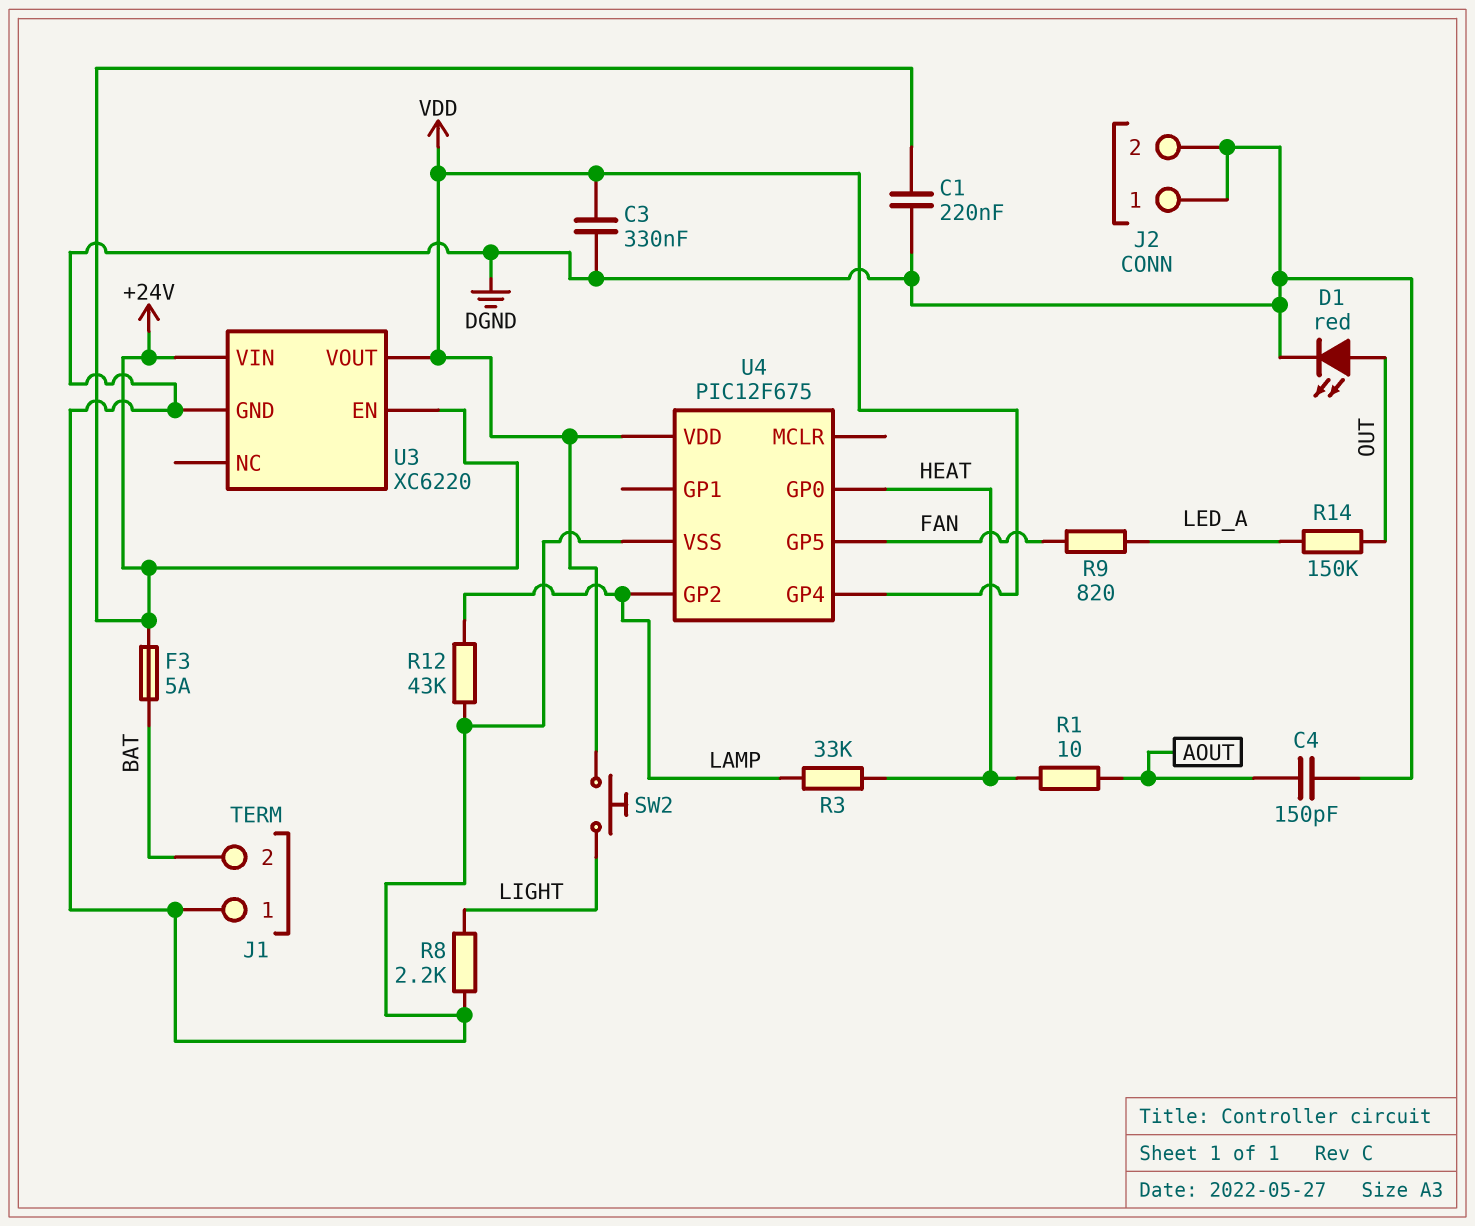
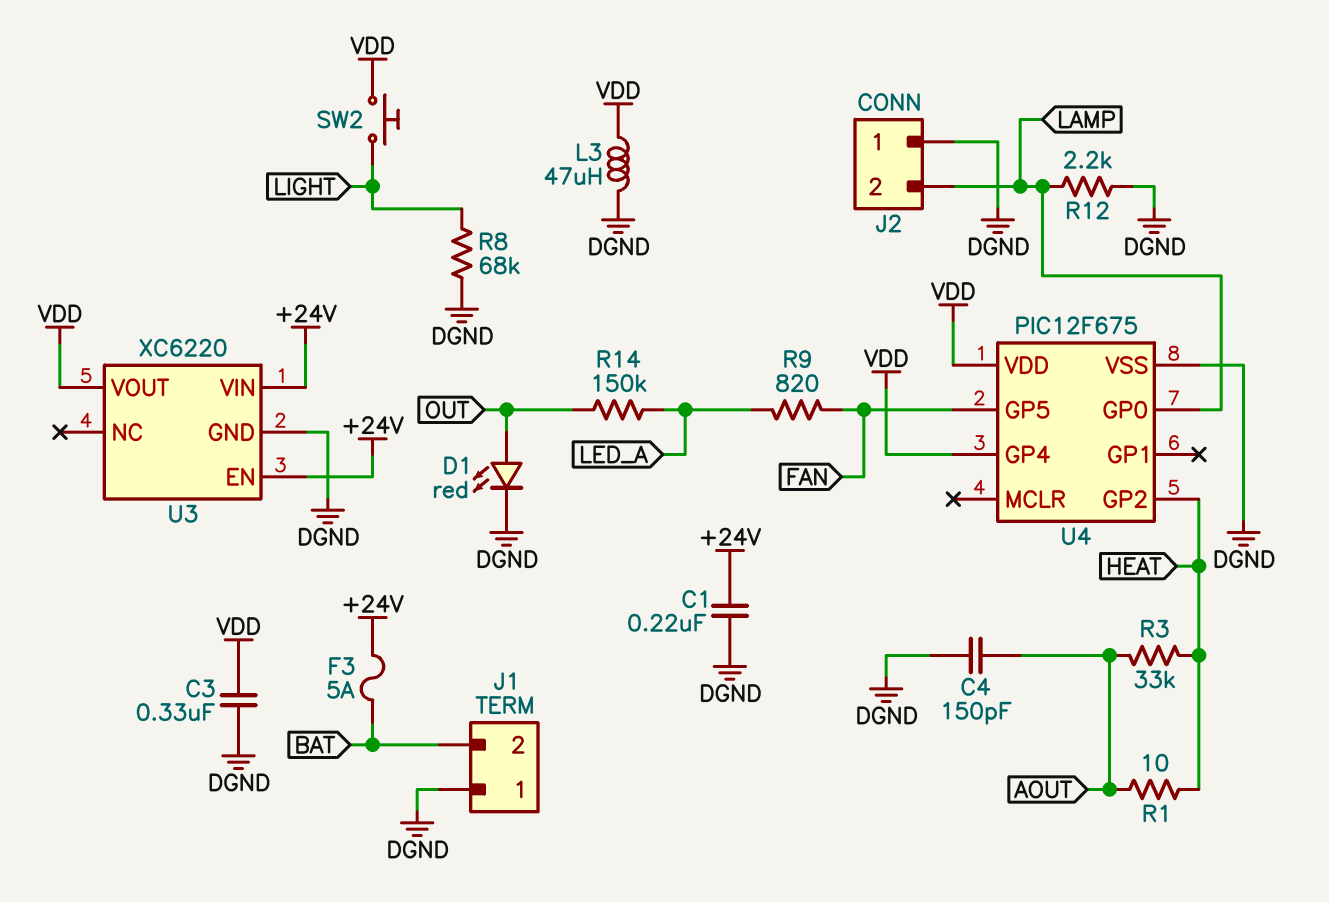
J2 pin 2: DGND -> LAMP
L3: none -> 47uH (DGND, VDD)
R3: 33k (HEAT, LAMP) -> 33k (AOUT, HEAT)
R8: 2.2k (DGND, LIGHT) -> 68k (DGND, LIGHT)
R12: 43k (DGND, LAMP) -> 2.2k (DGND, LAMP)
U4 pin GP0: HEAT -> LAMP
U4 pin GP2: LAMP -> HEAT

